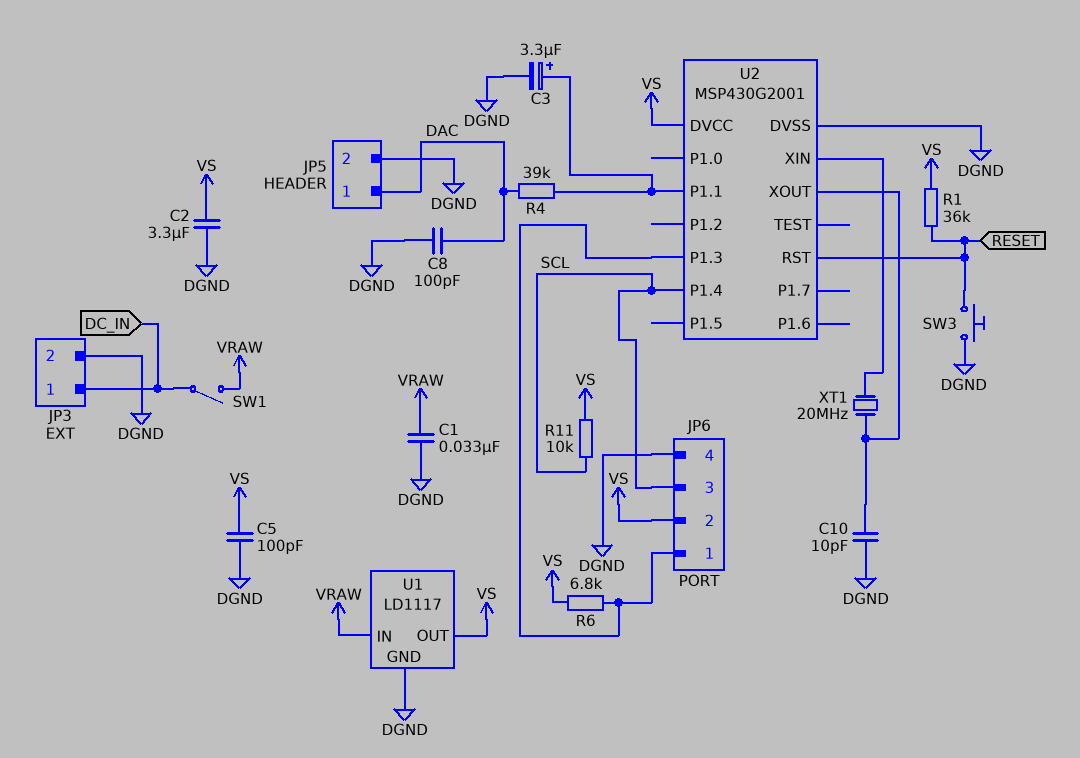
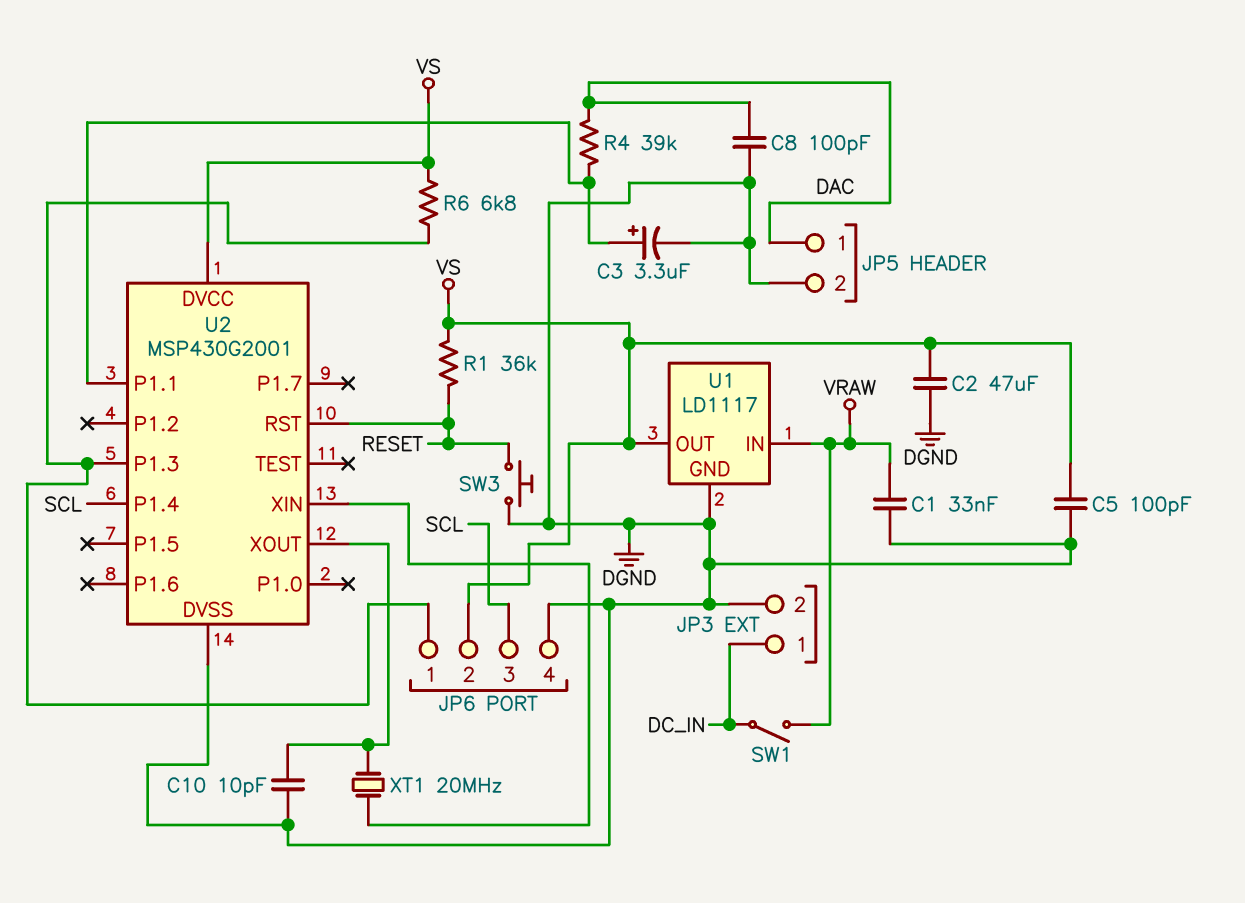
C2: 3.3uF (DGND, VS) -> 47uF (DGND, VS)
R11: 10k (SCL, VS) -> none

